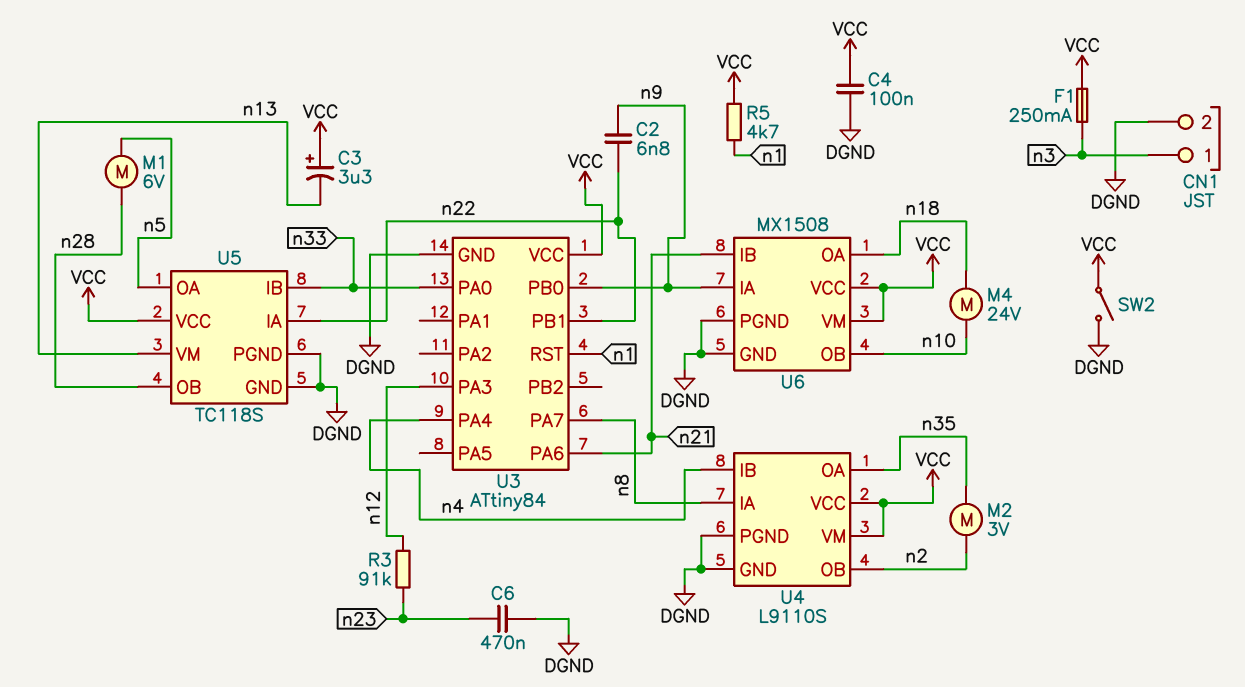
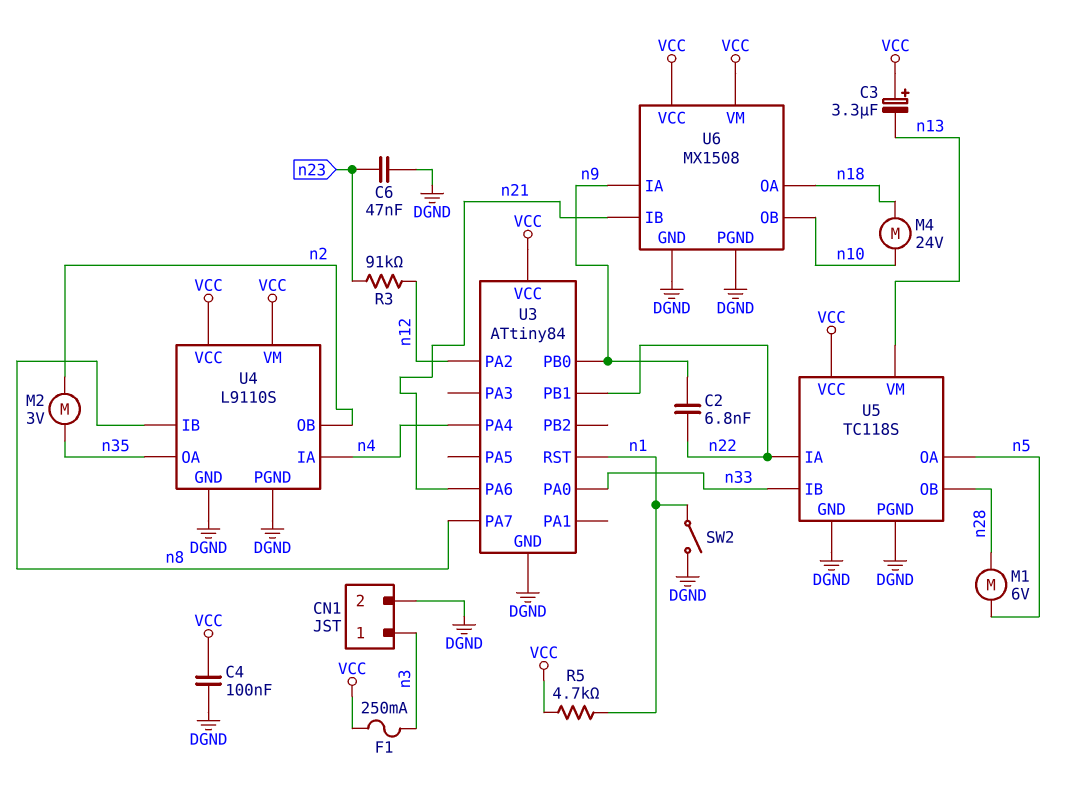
C6: 470nF (DGND, n23) -> 47nF (DGND, n23)
SW2: switch (DGND, VCC) -> switch (DGND, n1)
U3 pin PA2: none -> n12
U3 pin PA3: n12 -> none
U4 pin IA: n8 -> n4
U4 pin IB: n4 -> n8

